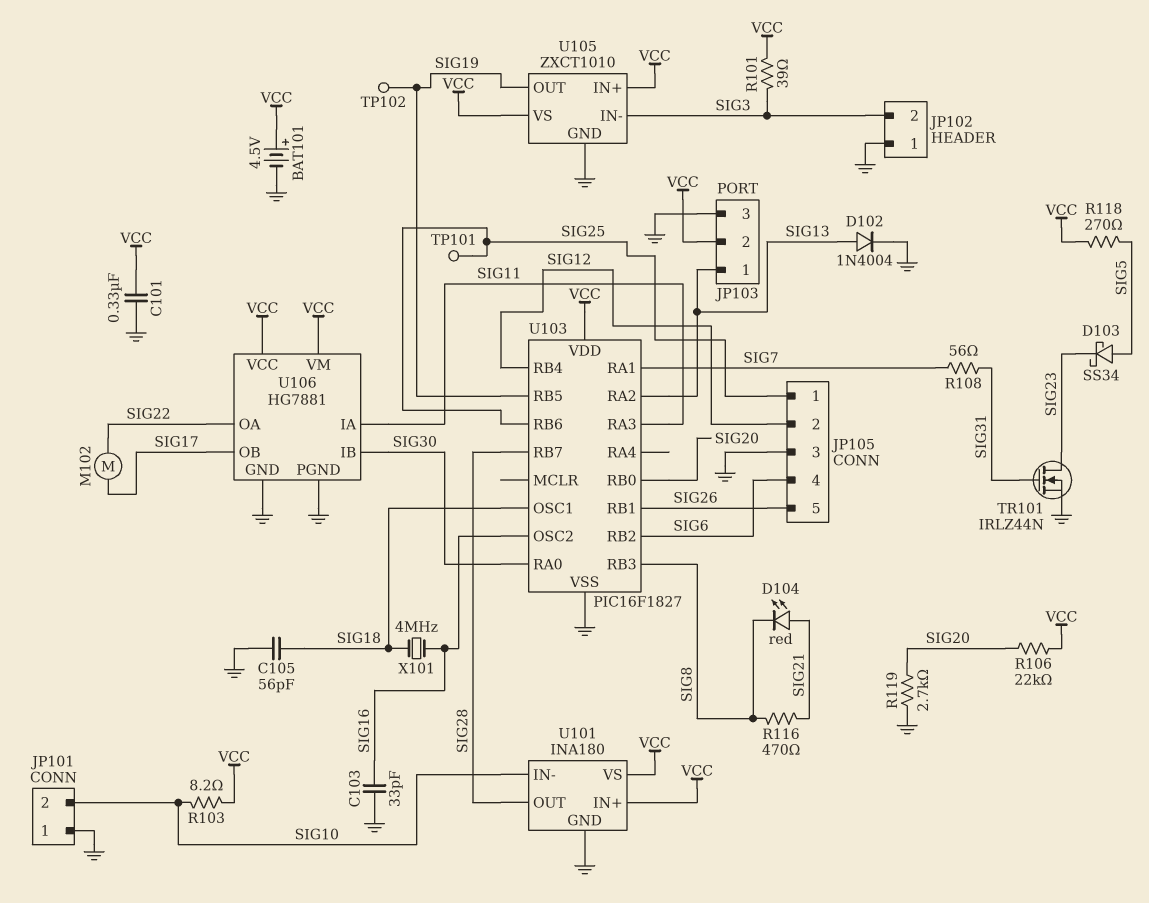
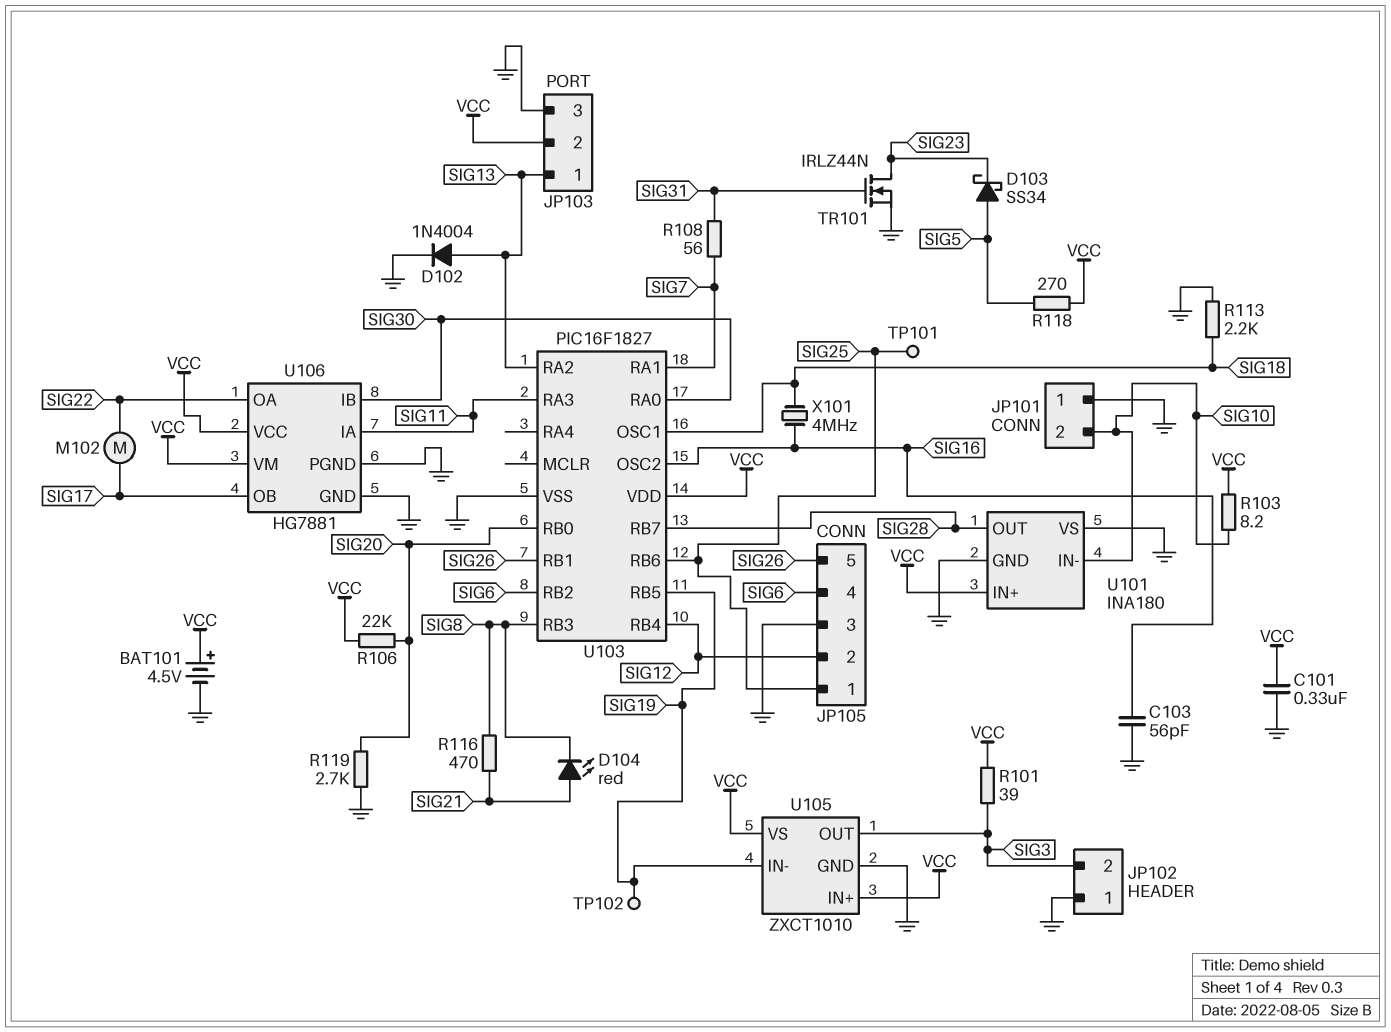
C103: 33pF (GND, SIG16) -> 56pF (GND, SIG16)
C105: 56pF (GND, SIG18) -> none
R113: none -> 2.2k (GND, SIG18)
U101 pin VS: VCC -> GND
U105 pin IN-: SIG3 -> SIG19
U105 pin OUT: SIG19 -> SIG3

